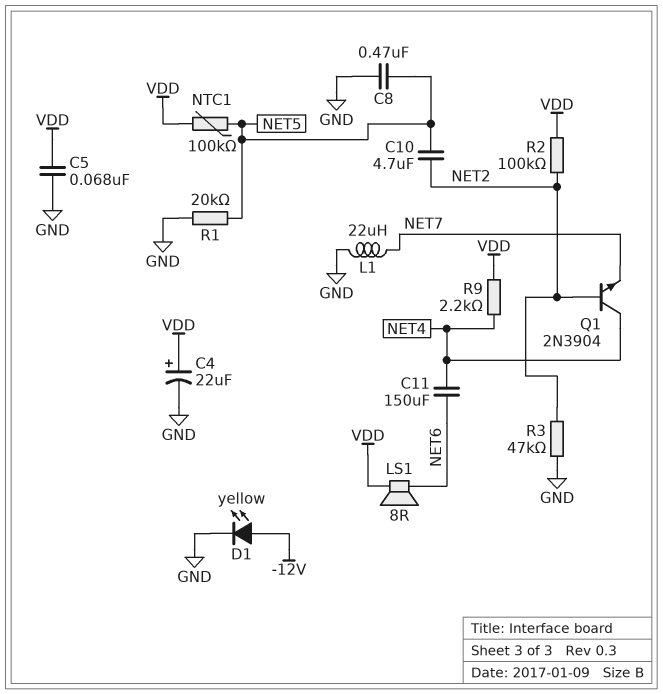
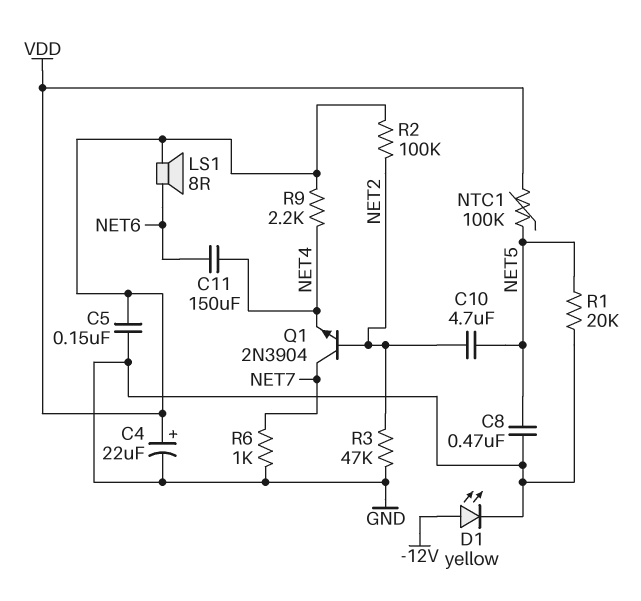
C5: 68nF (GND, VDD) -> 150nF (GND, VDD)
L1: 22uH (GND, NET7) -> none
Q1: NPN 2N3904 (B NET2, C NET4, E NET7) -> NPN 2N3904 (B NET2, C NET7, E NET4)
R6: none -> 1k (GND, NET7)

